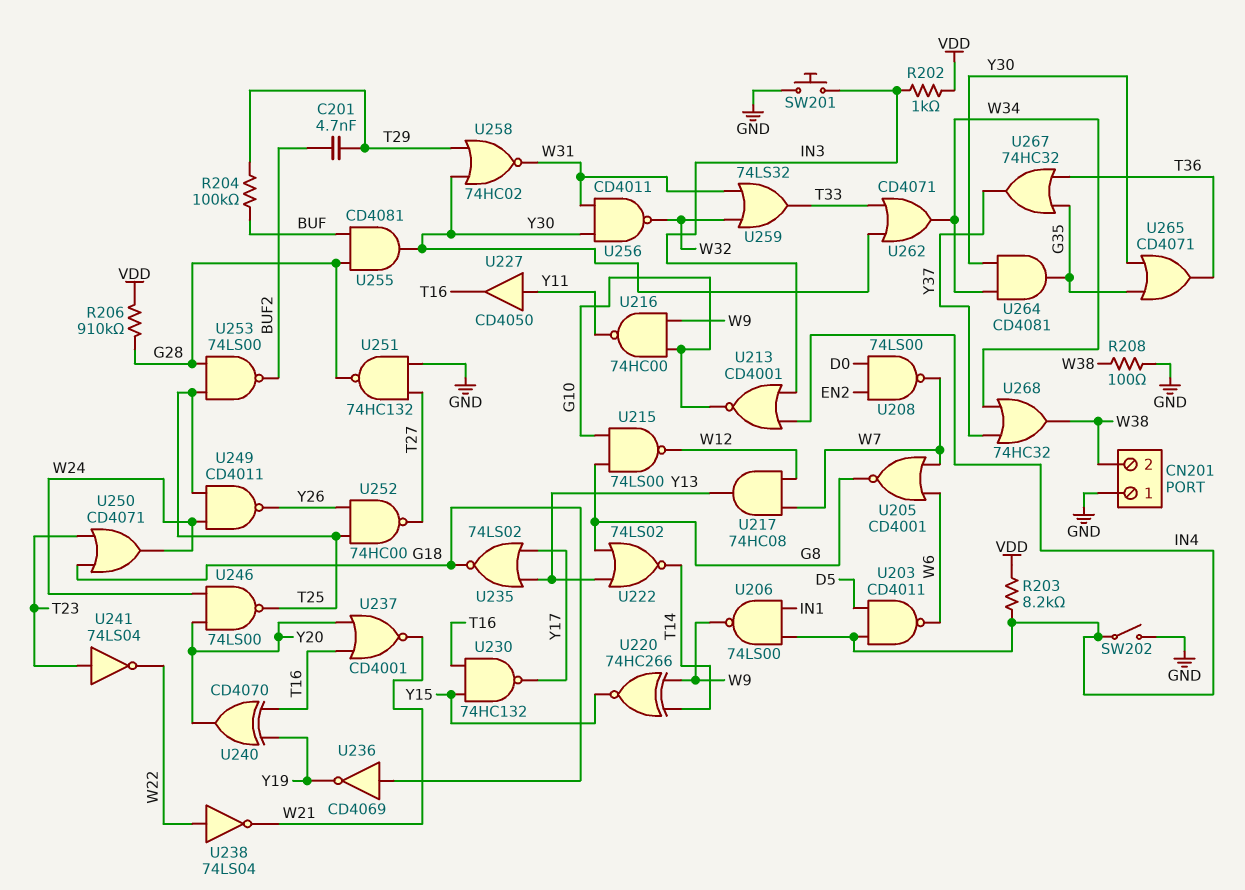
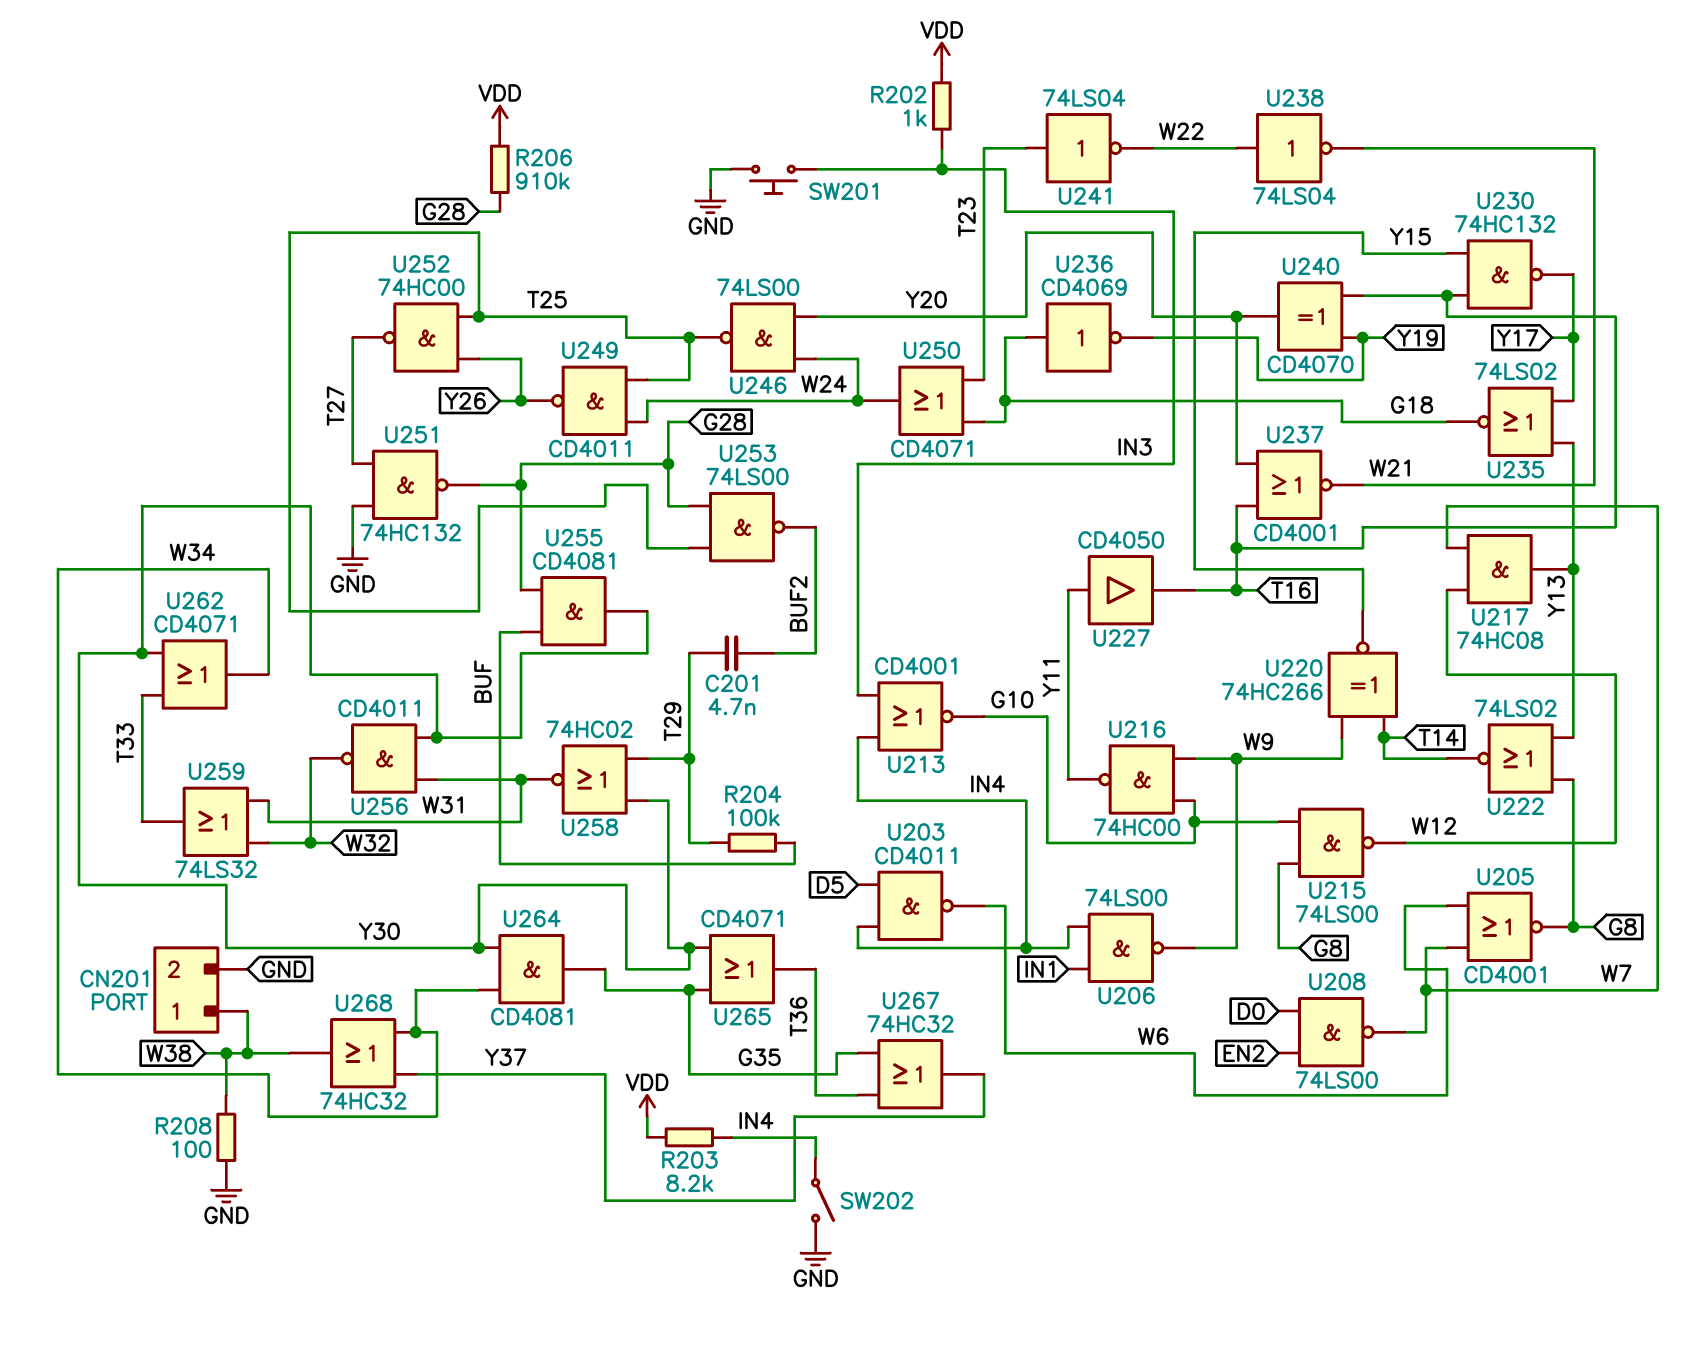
CN201 pin 1: GND -> W38
CN201 pin 2: W38 -> GND

